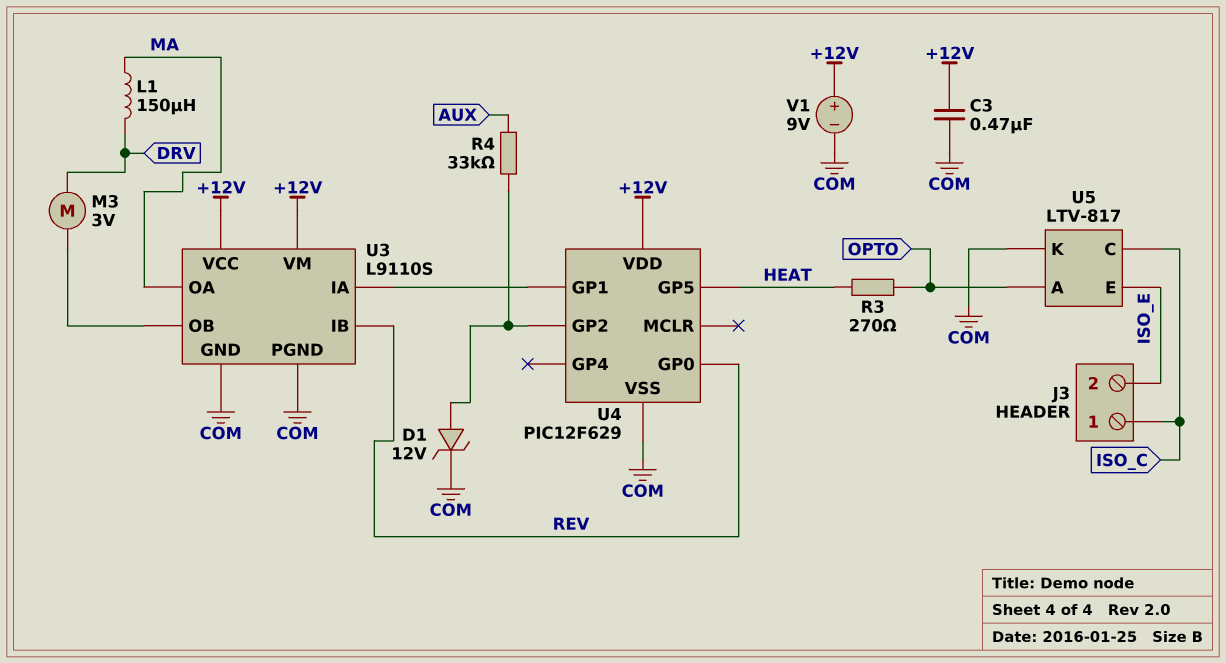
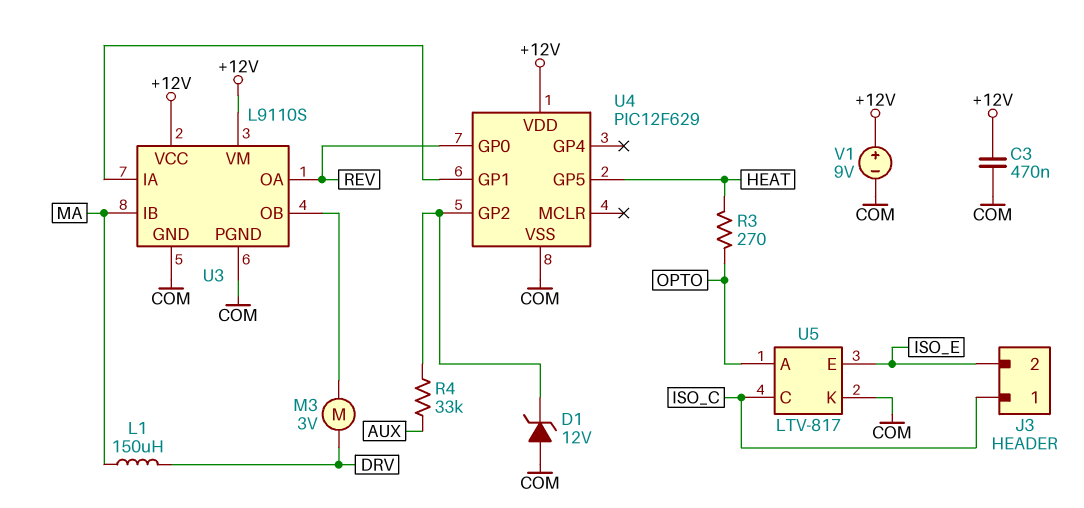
D1: zener 12V (A U4/GP2, K COM) -> zener 12V (A COM, K U4/GP2)
U3 pin IB: REV -> MA
U3 pin OA: MA -> REV

